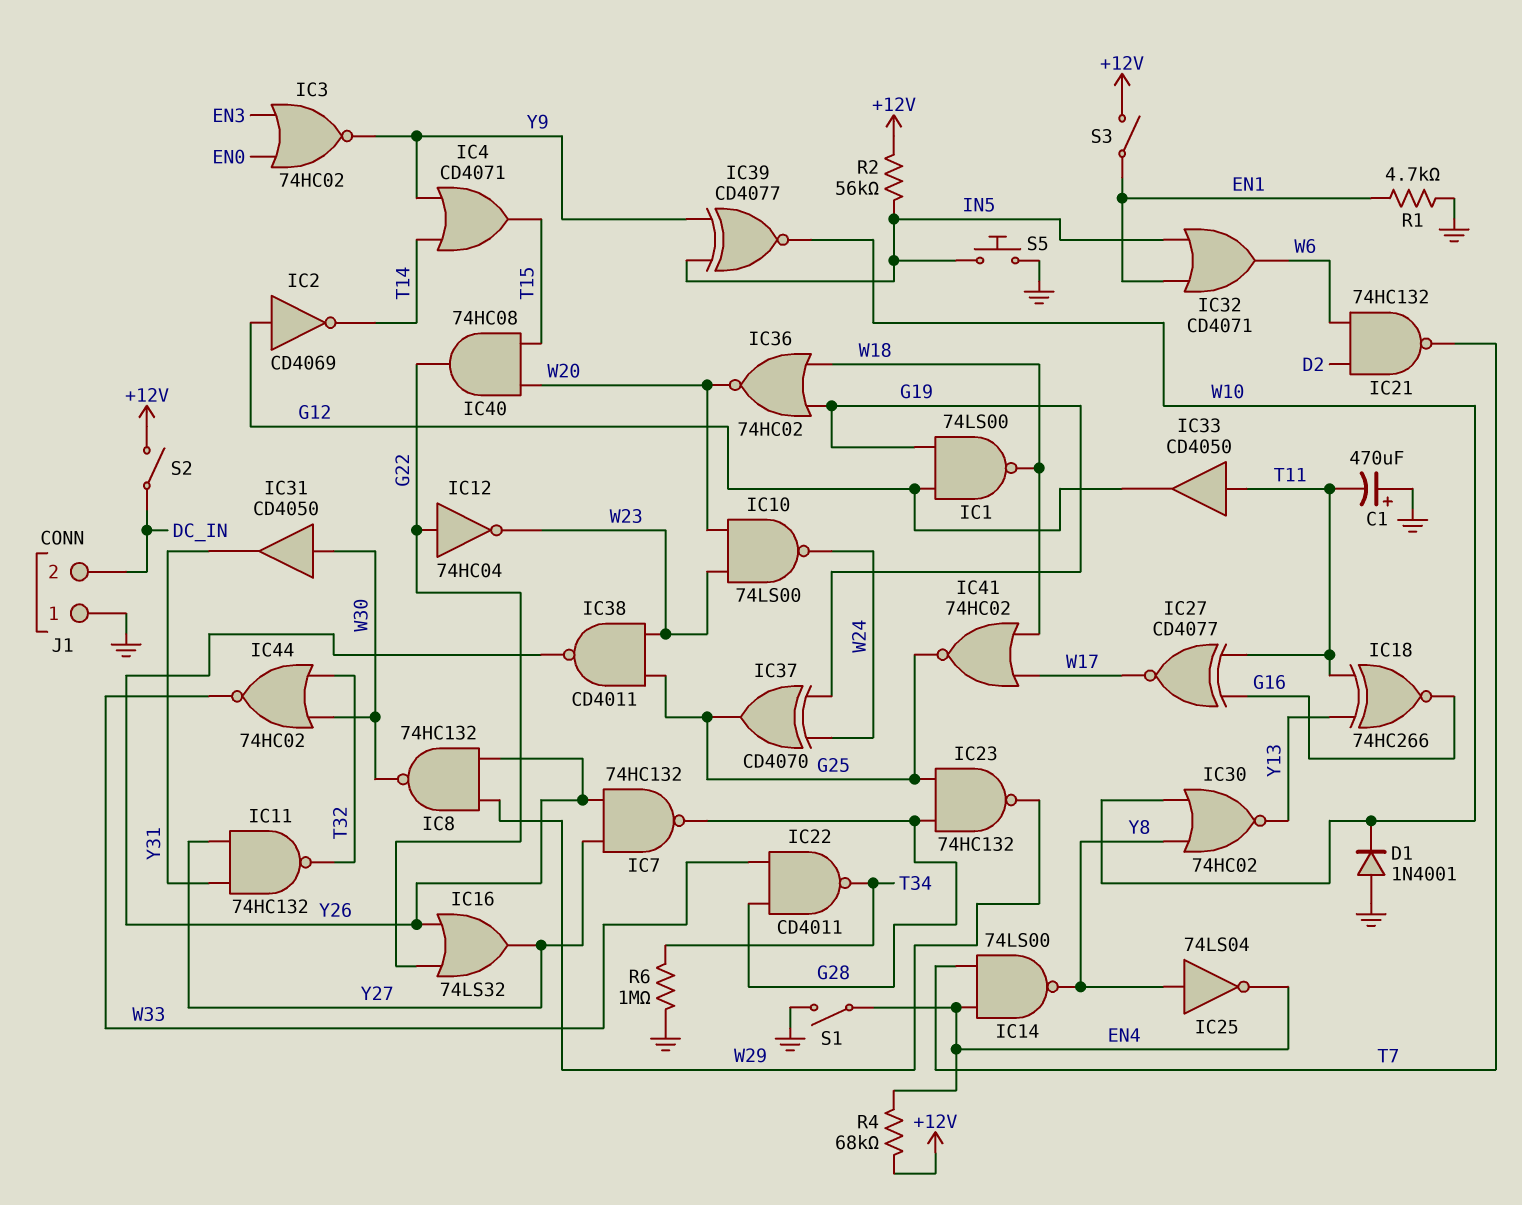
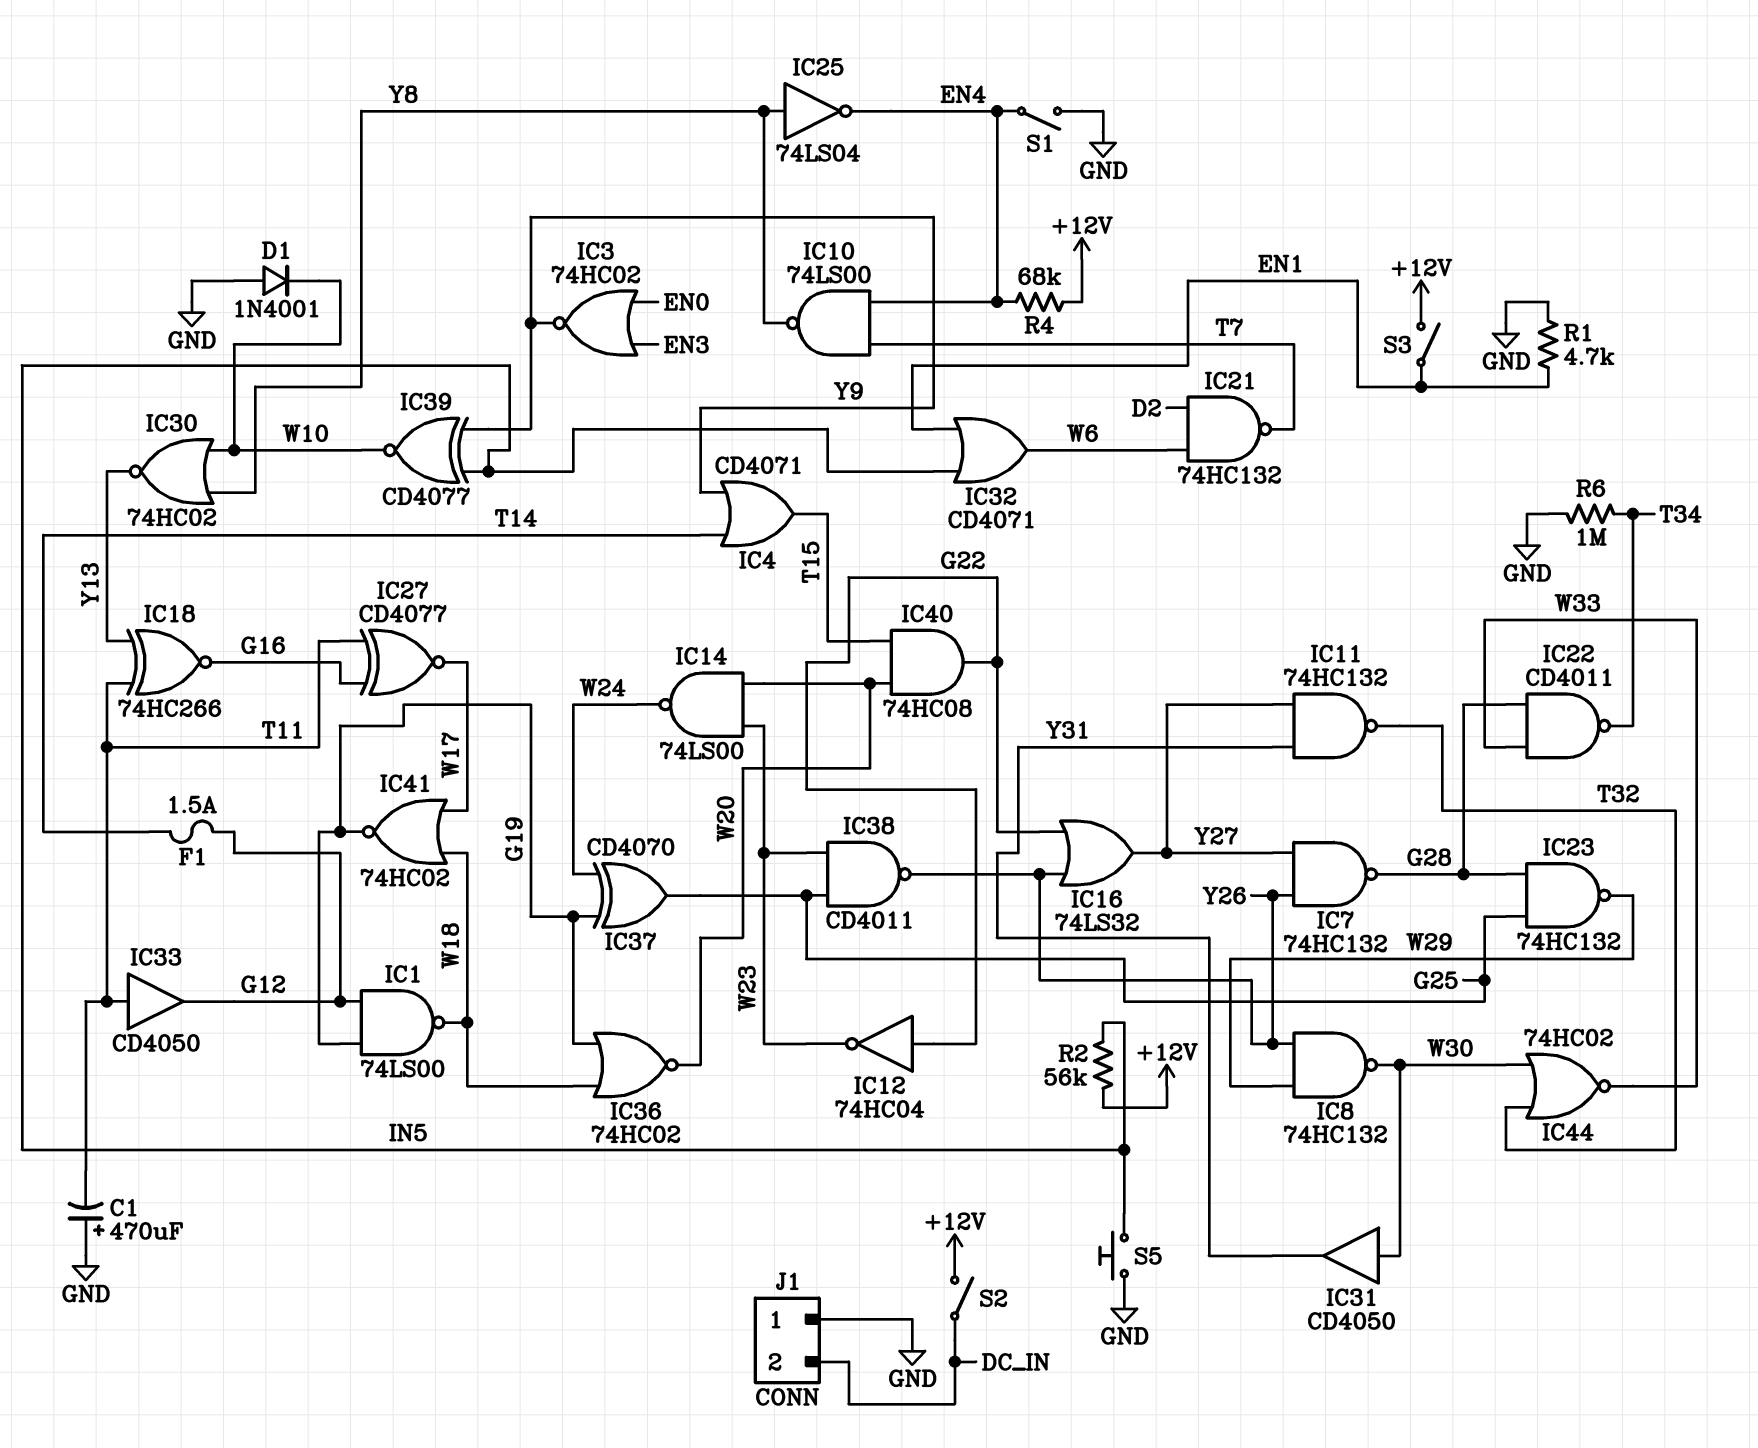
F1: none -> 1.5A (G12, T14)
IC2: NOT CD4069 (in G12, out T14) -> none
IC10: NAND 74LS00 (in W20, in W23, out W24) -> NAND 74LS00 (in EN4, in T7, out Y8)
IC14: NAND 74LS00 (in EN4, in T7, out Y8) -> NAND 74LS00 (in W20, in W23, out W24)
IC41: NOR 74HC02 (in W17, in W18, out G25) -> NOR 74HC02 (in W17, in W18, out G19)

